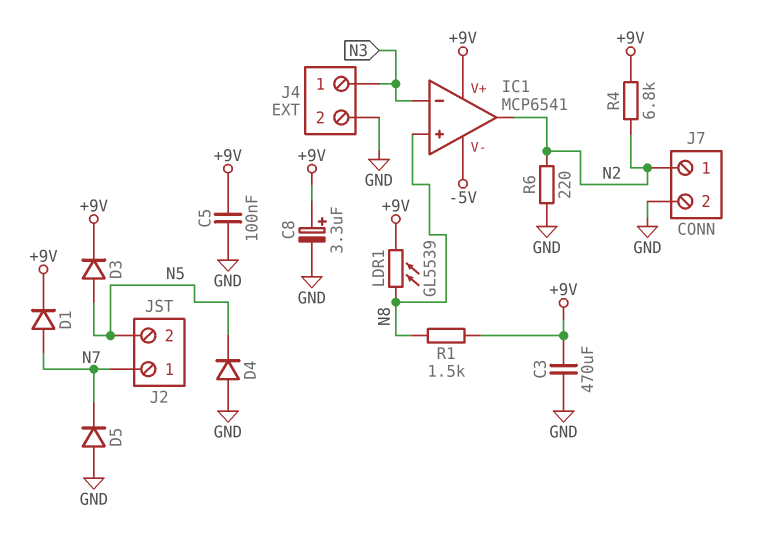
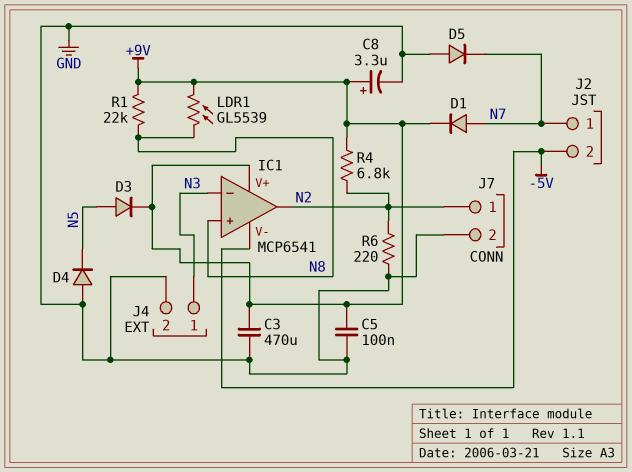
J2 pin 2: N5 -> -5V
R1: 1.5k (+9V, N8) -> 22k (+9V, N8)

